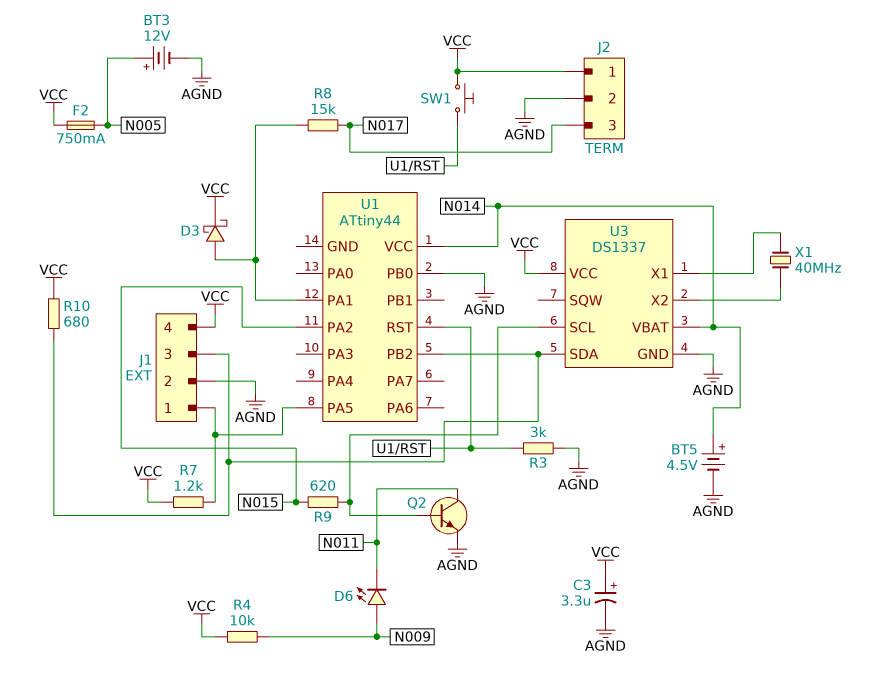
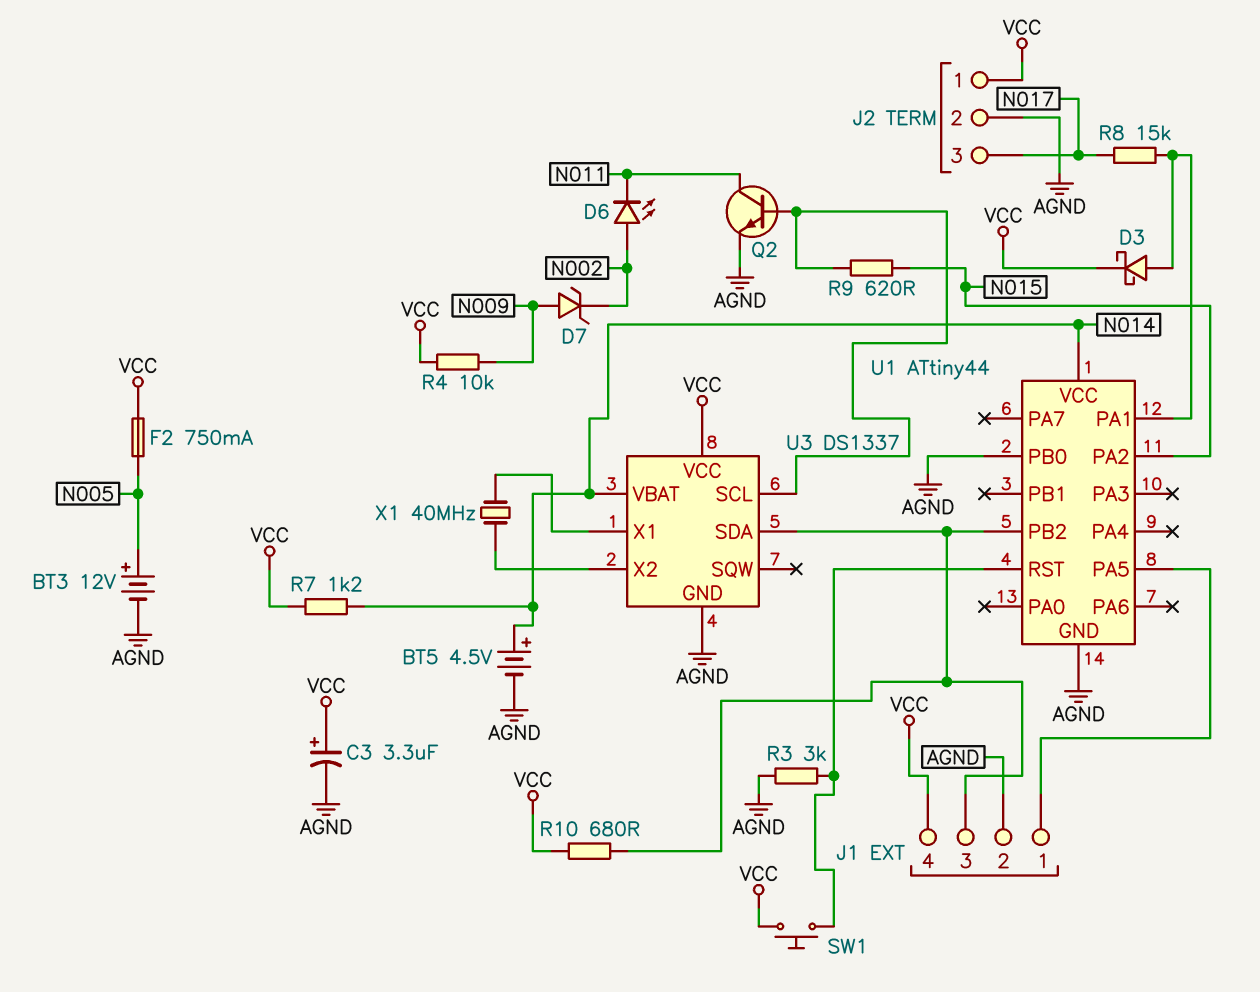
D6: LED (A N009, K N011) -> LED (A N002, K N011)
D7: none -> zener (A N009, K N002)
R7: 1.2k (J1/1, VCC) -> 1.2k (N014, VCC)
U1 pin GND: none -> AGND

